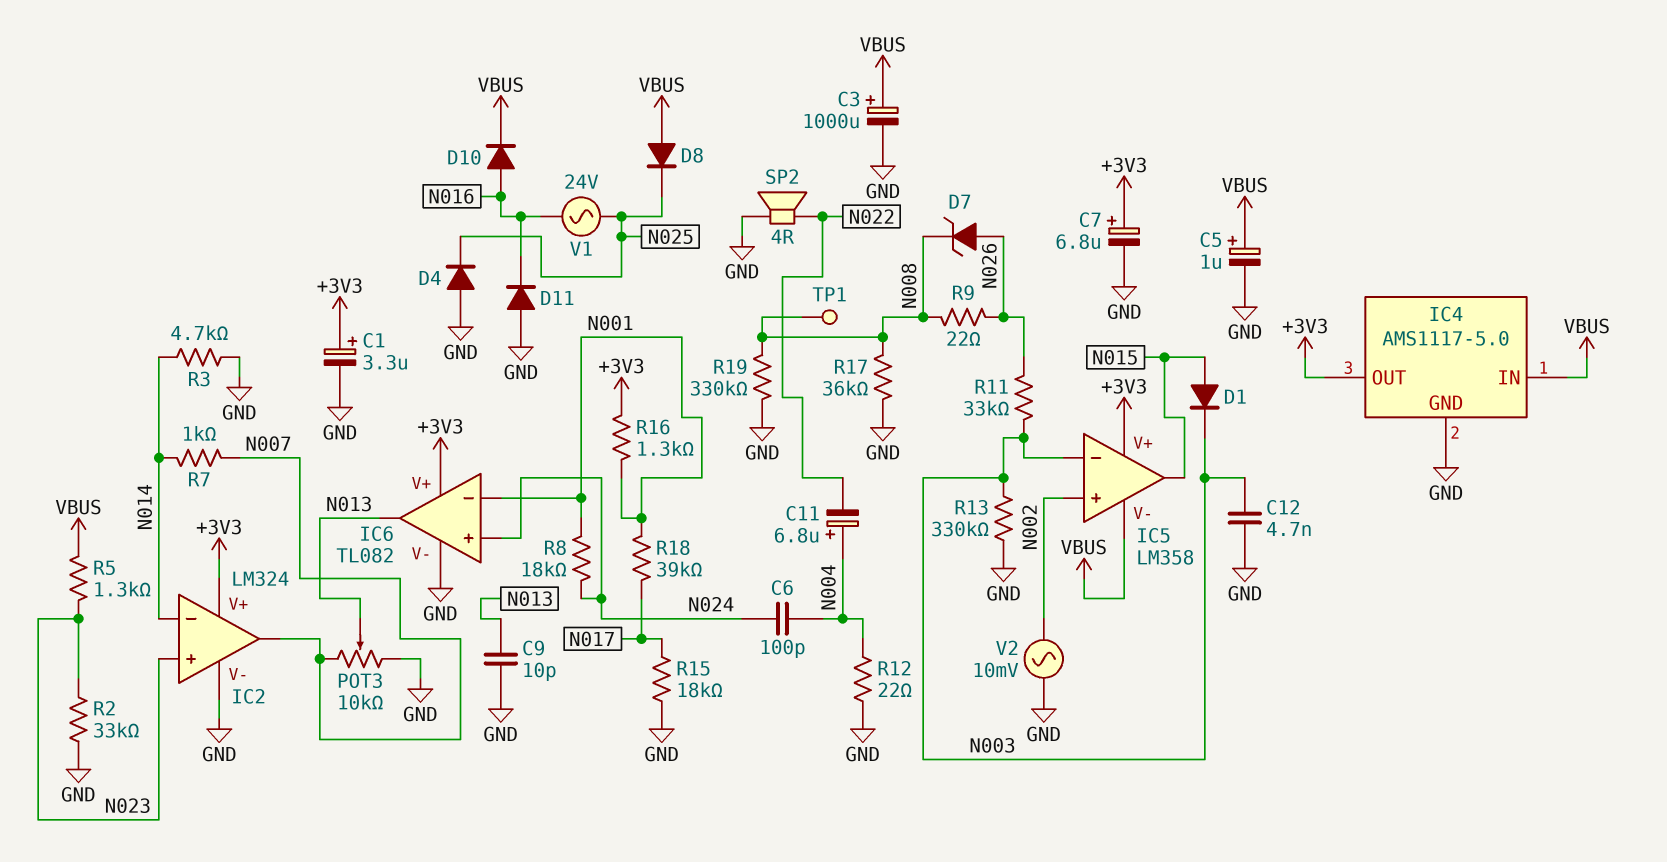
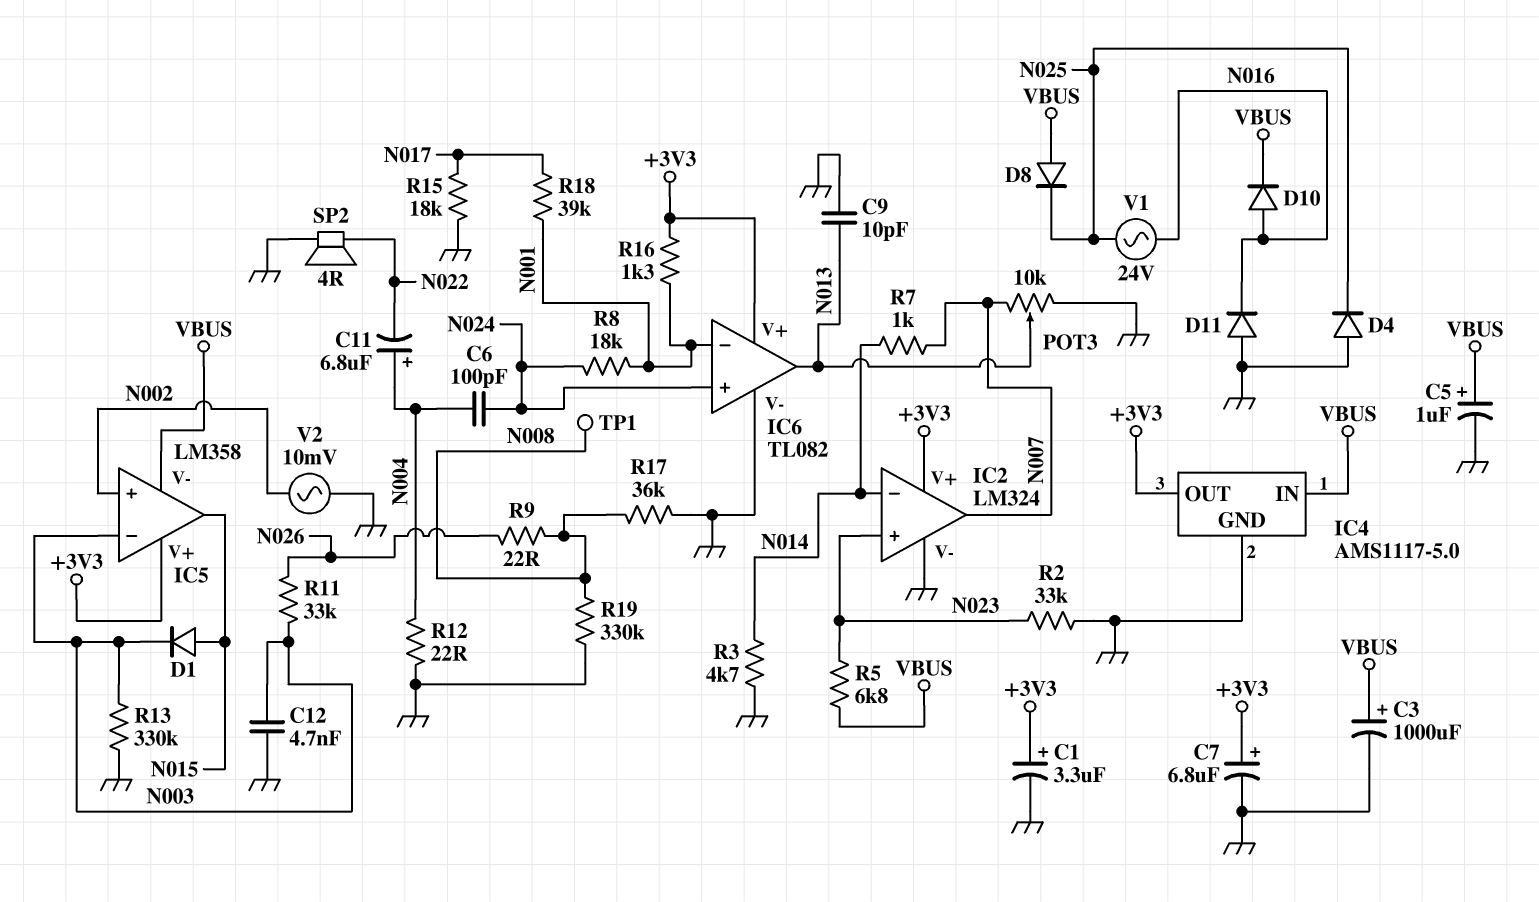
D7: zener (A N026, K N008) -> none
R5: 1.3k (N023, VBUS) -> 6.8k (N023, VBUS)

